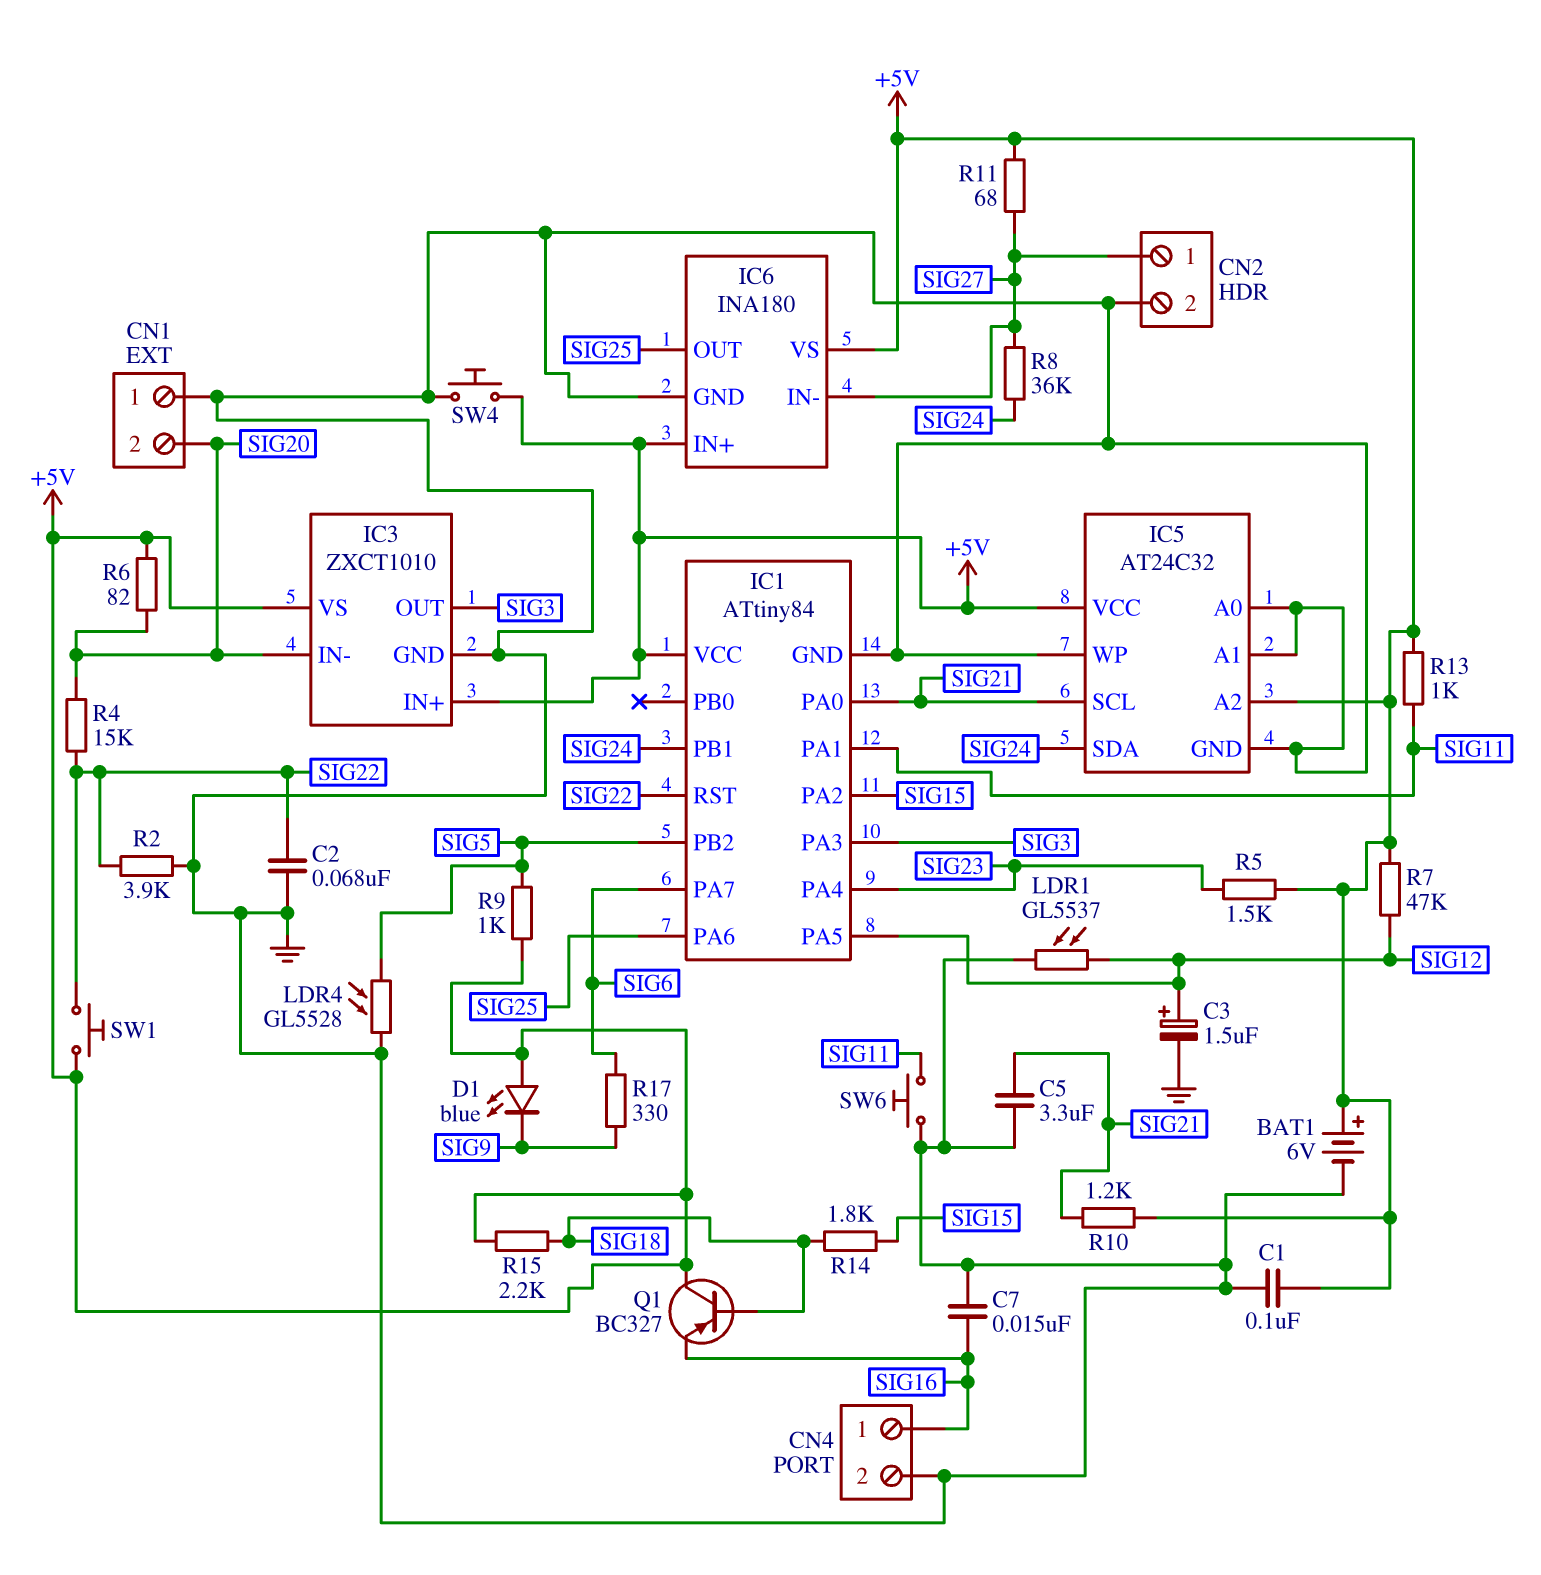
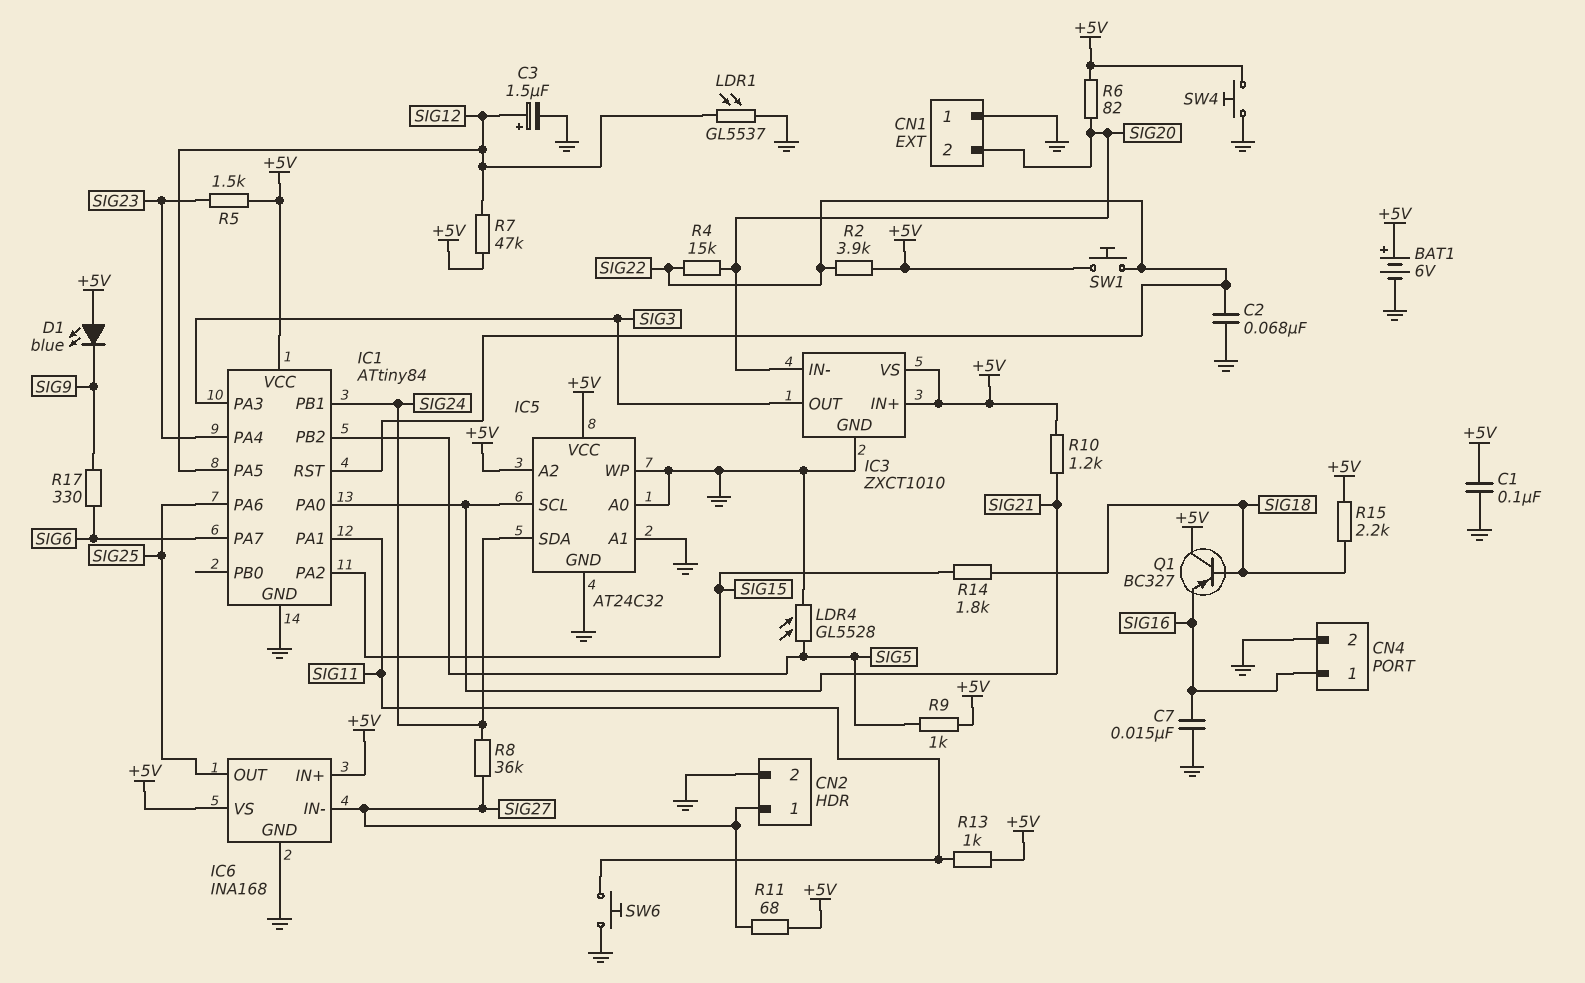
C5: 3.3uF (GND, SIG21) -> none
IC6: INA180 -> INA168
R2: 3.9k (GND, SIG22) -> 3.9k (+5V, SIG22)

